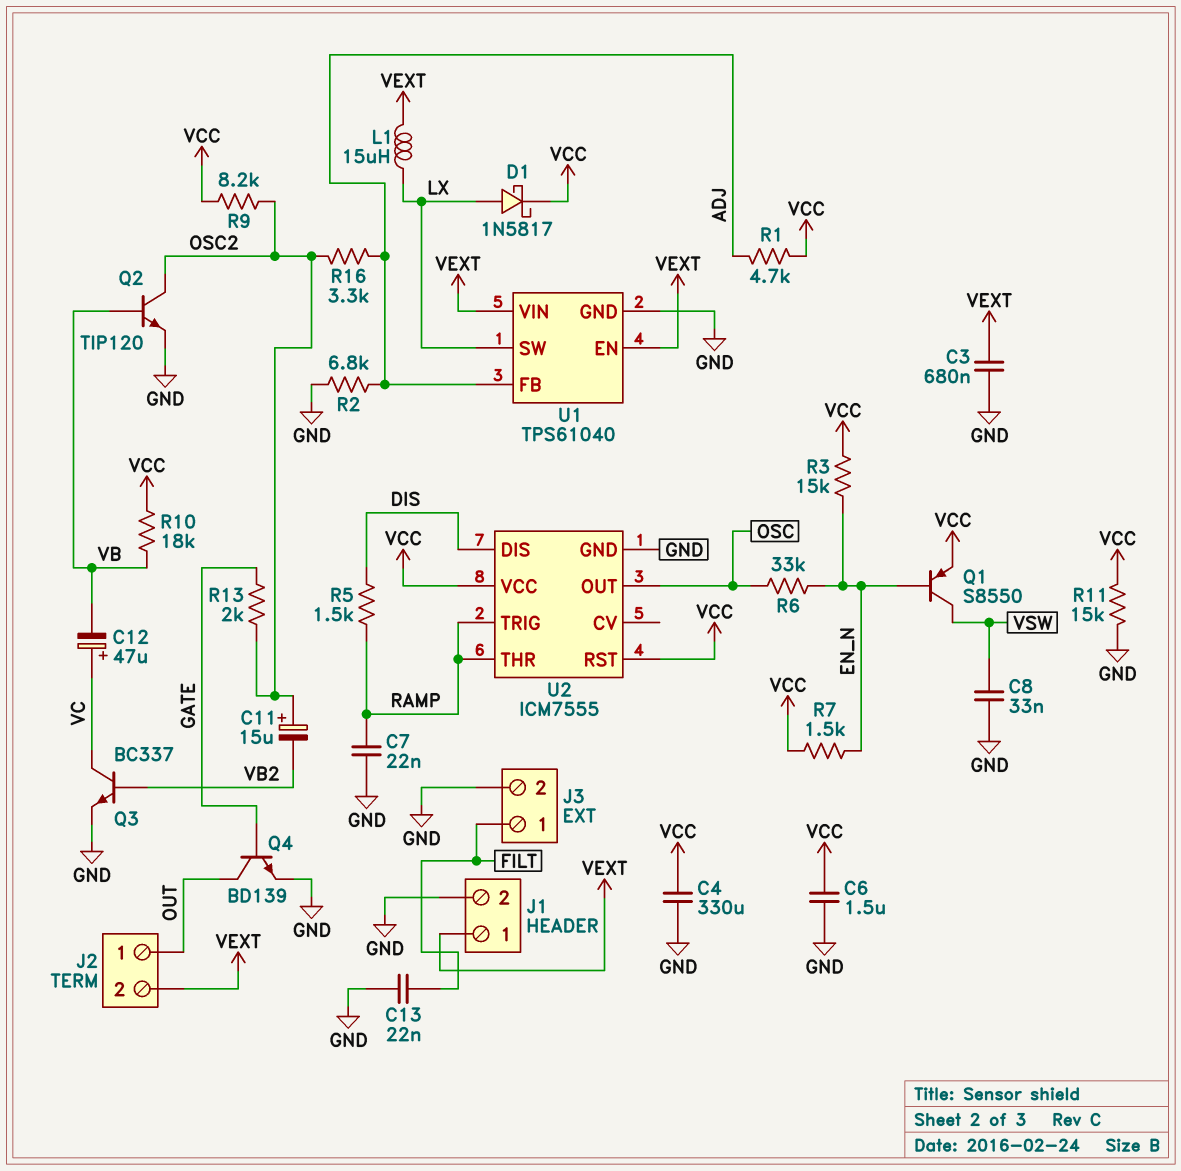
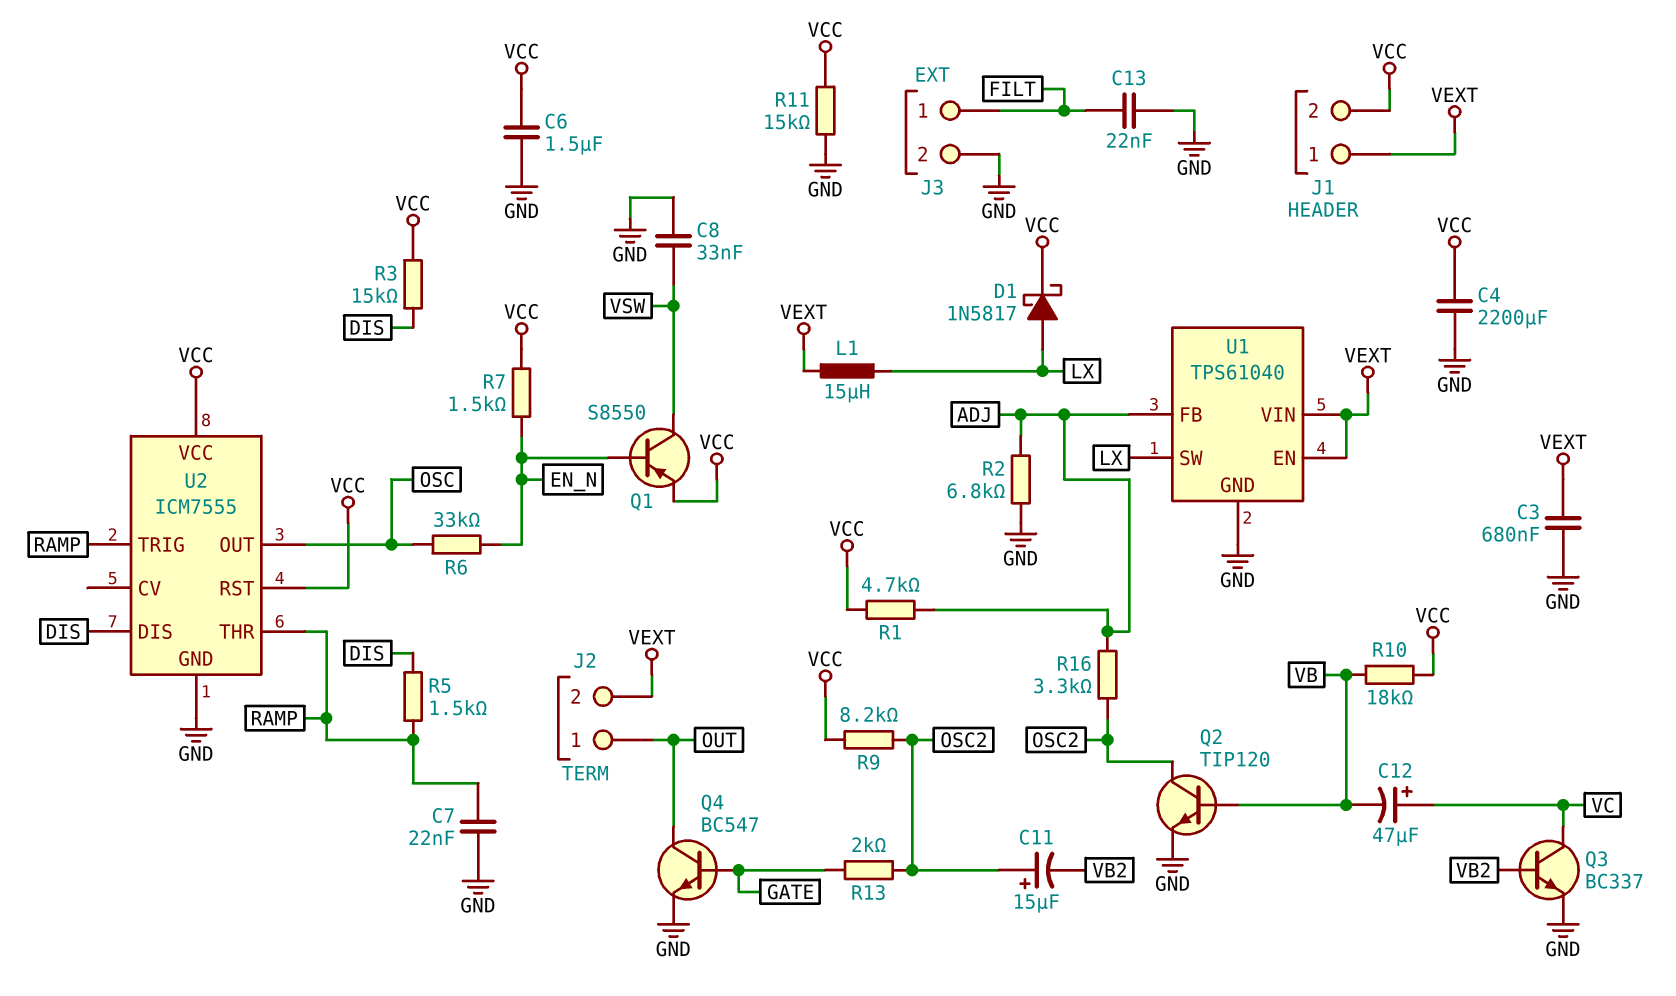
C4: 330uF (GND, VCC) -> 2200uF (GND, VCC)
J1 pin 2: GND -> VCC
Q4: NPN BD139 (B GATE, C OUT, E GND) -> NPN BC547 (B GATE, C OUT, E GND)
R3: 15k (EN_N, VCC) -> 15k (DIS, VCC)

